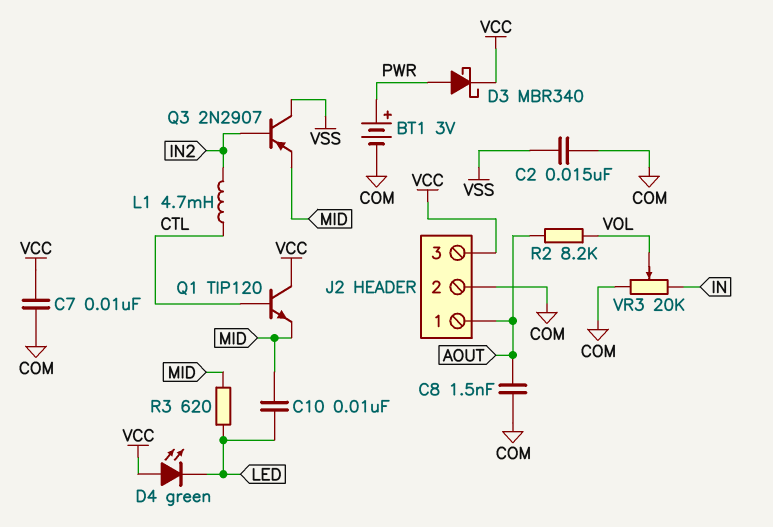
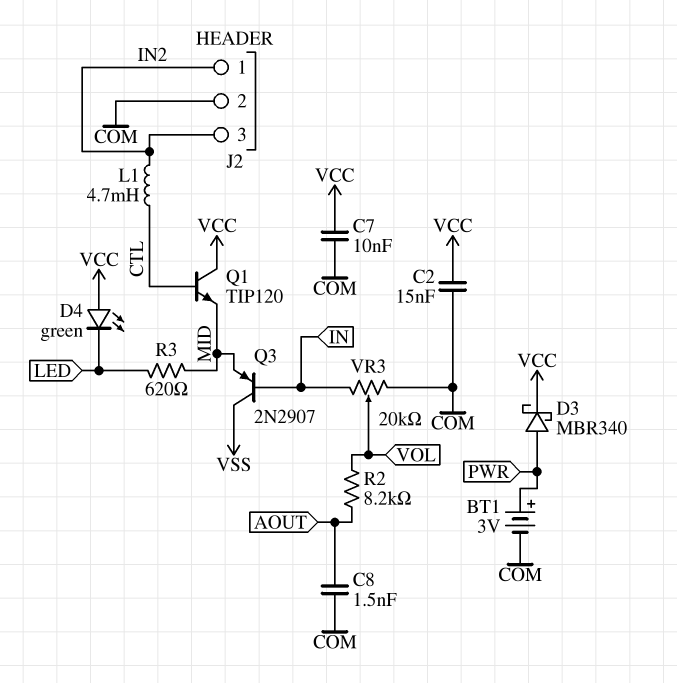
C2: 15nF (COM, VSS) -> 15nF (COM, VCC)
C10: 10nF (LED, MID) -> none
J2 pin 1: AOUT -> IN2
J2 pin 3: VCC -> IN2
Q3: PNP 2N2907 (B IN2, C VSS, E MID) -> PNP 2N2907 (B IN, C VSS, E MID)

